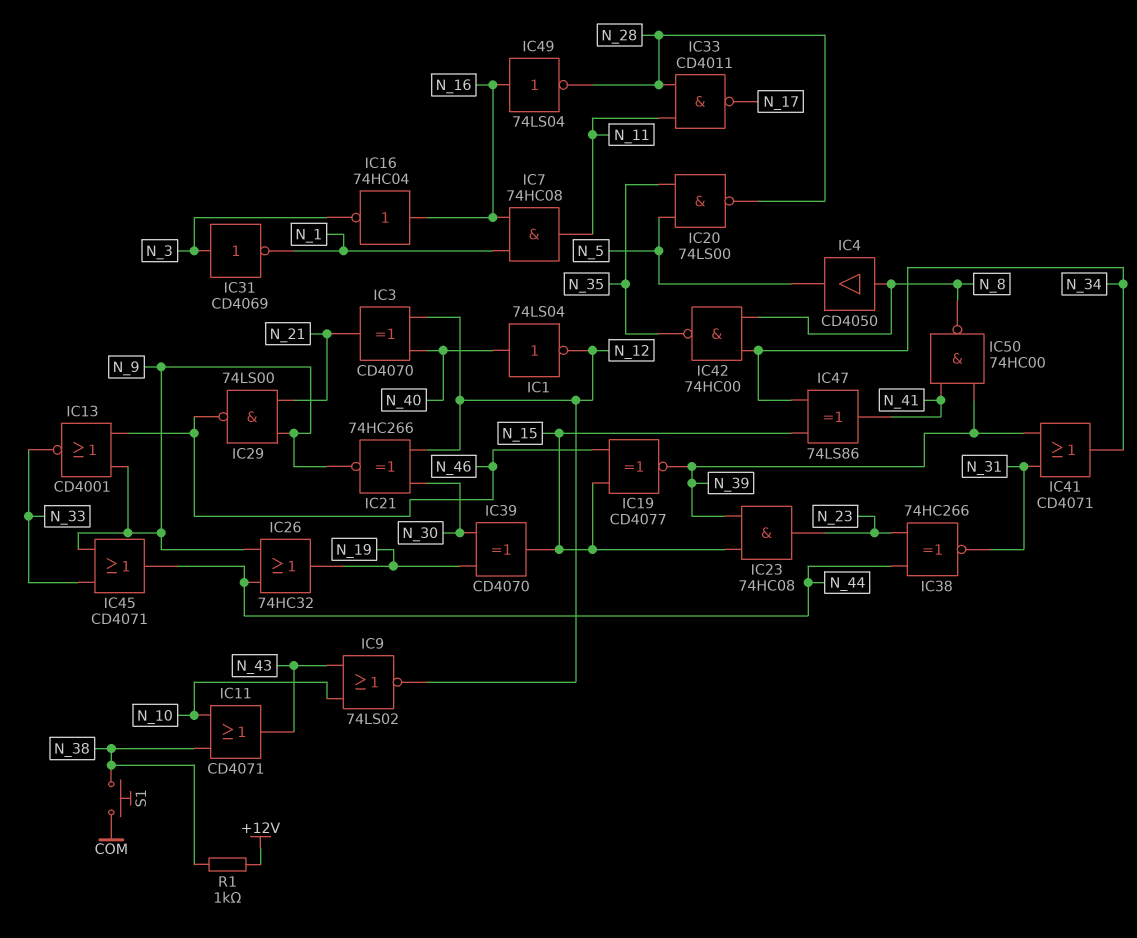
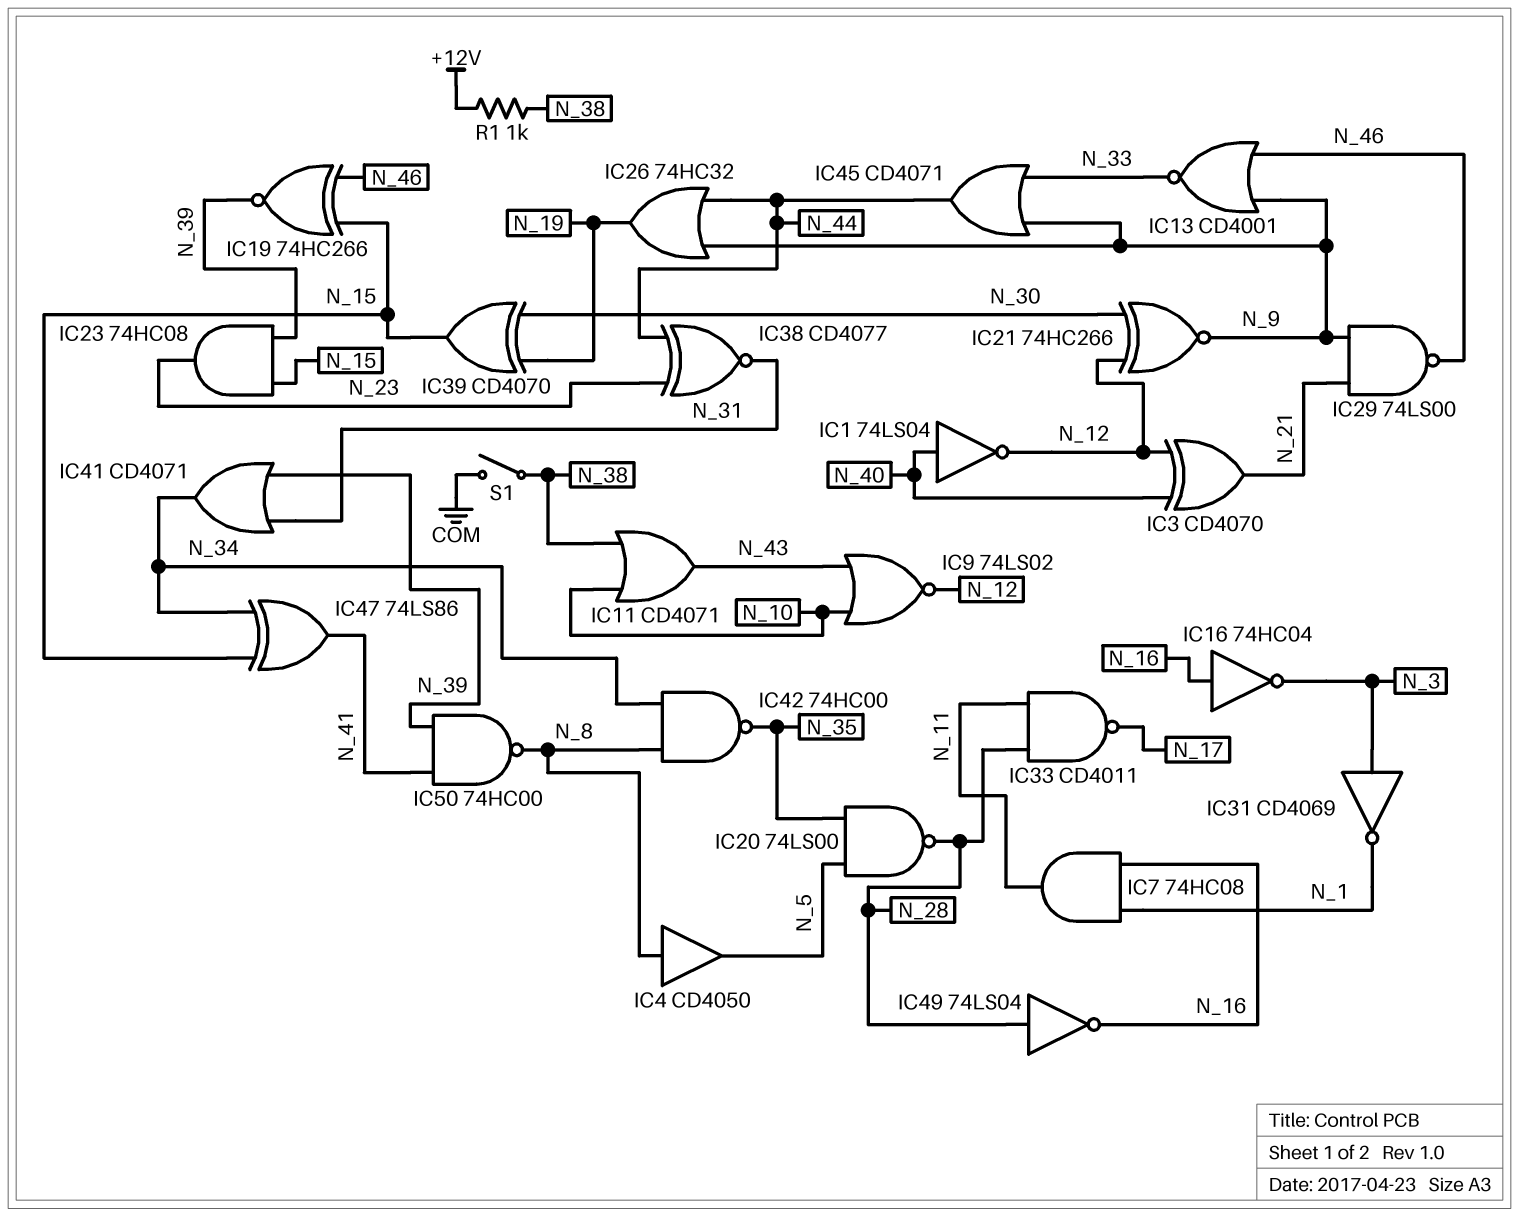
IC19: XNOR CD4077 (in N_15, in N_46, out N_39) -> XNOR 74HC266 (in N_15, in N_46, out N_39)
IC38: XNOR 74HC266 (in N_23, in N_44, out N_31) -> XNOR CD4077 (in N_23, in N_44, out N_31)
IC49: NOT 74LS04 (in N_16, out N_28) -> NOT 74LS04 (in N_28, out N_16)
S1: button (COM, N_38) -> switch (COM, N_38)

